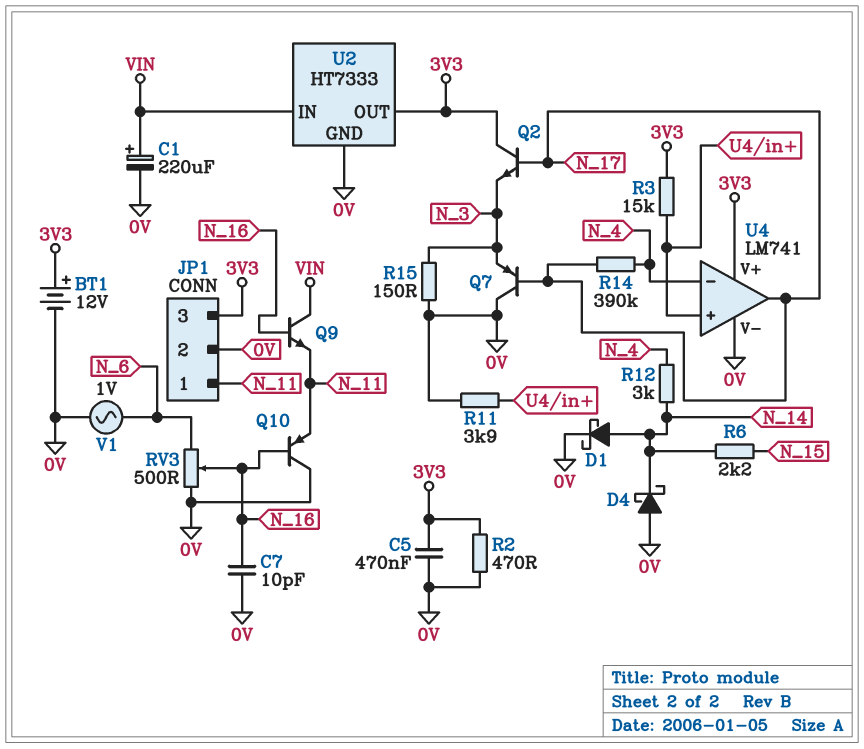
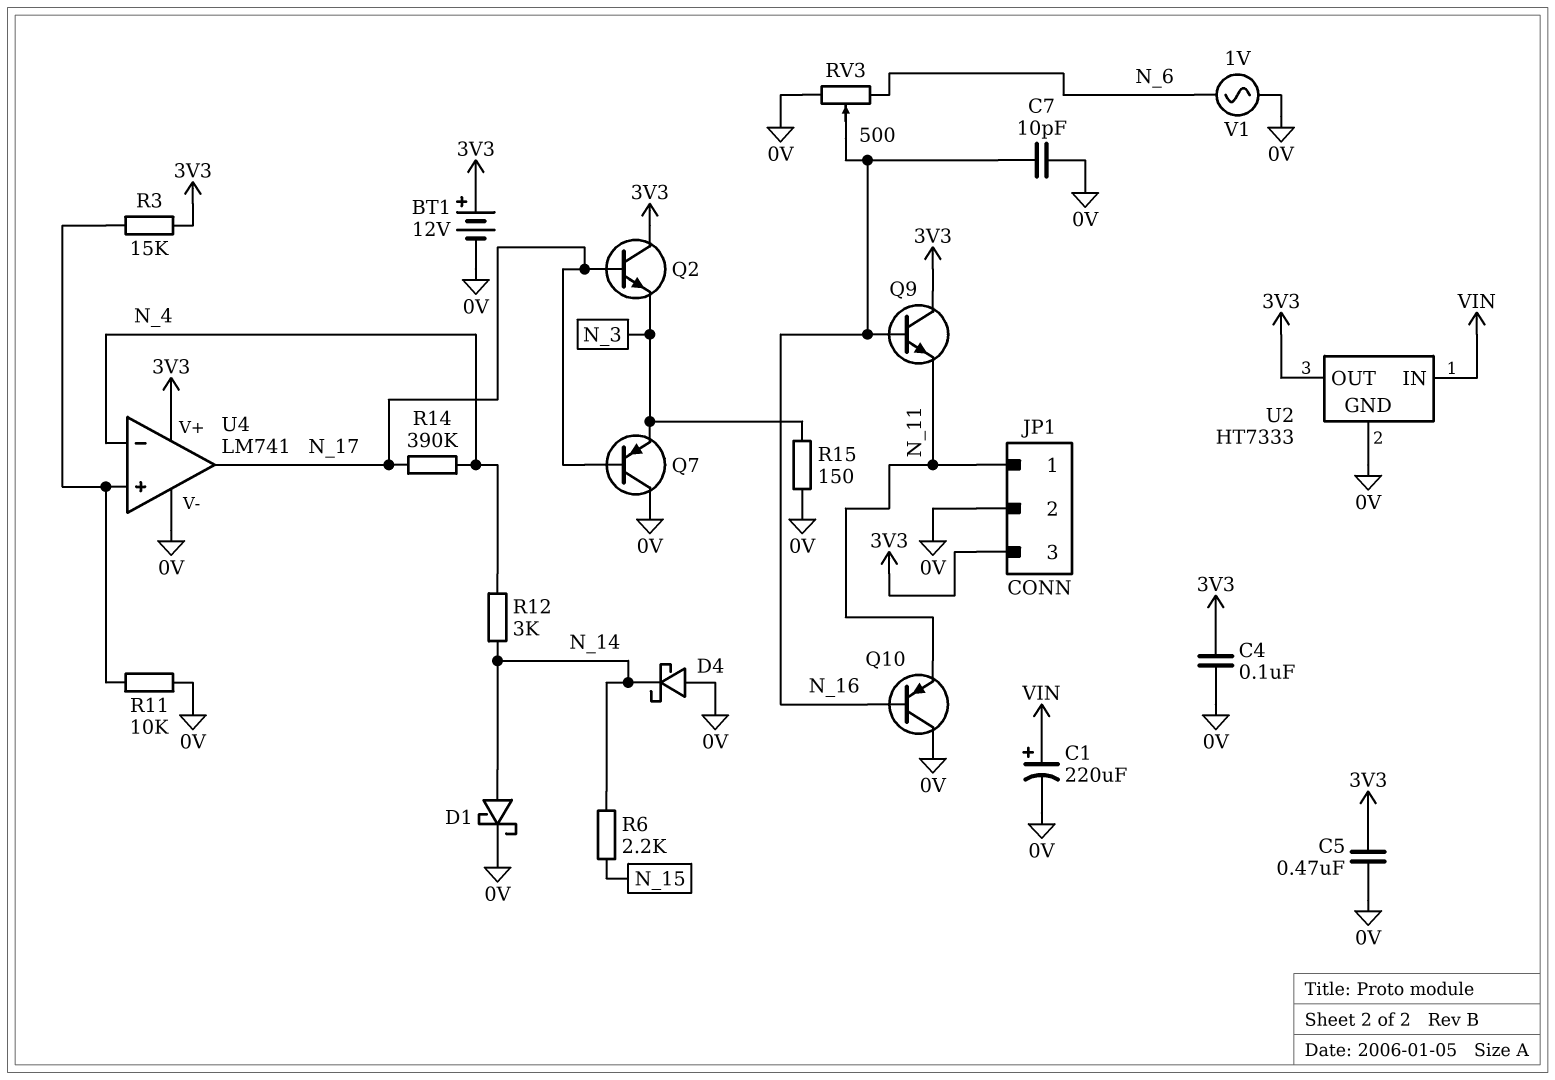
C4: none -> 100nF (0V, 3V3)
Q9: NPN (B N_16, C VIN, E N_11) -> NPN (B N_16, C 3V3, E N_11)
R2: 470 (0V, 3V3) -> none
R11: 3.9k (0V, U4/in+) -> 10k (0V, U4/in+)

